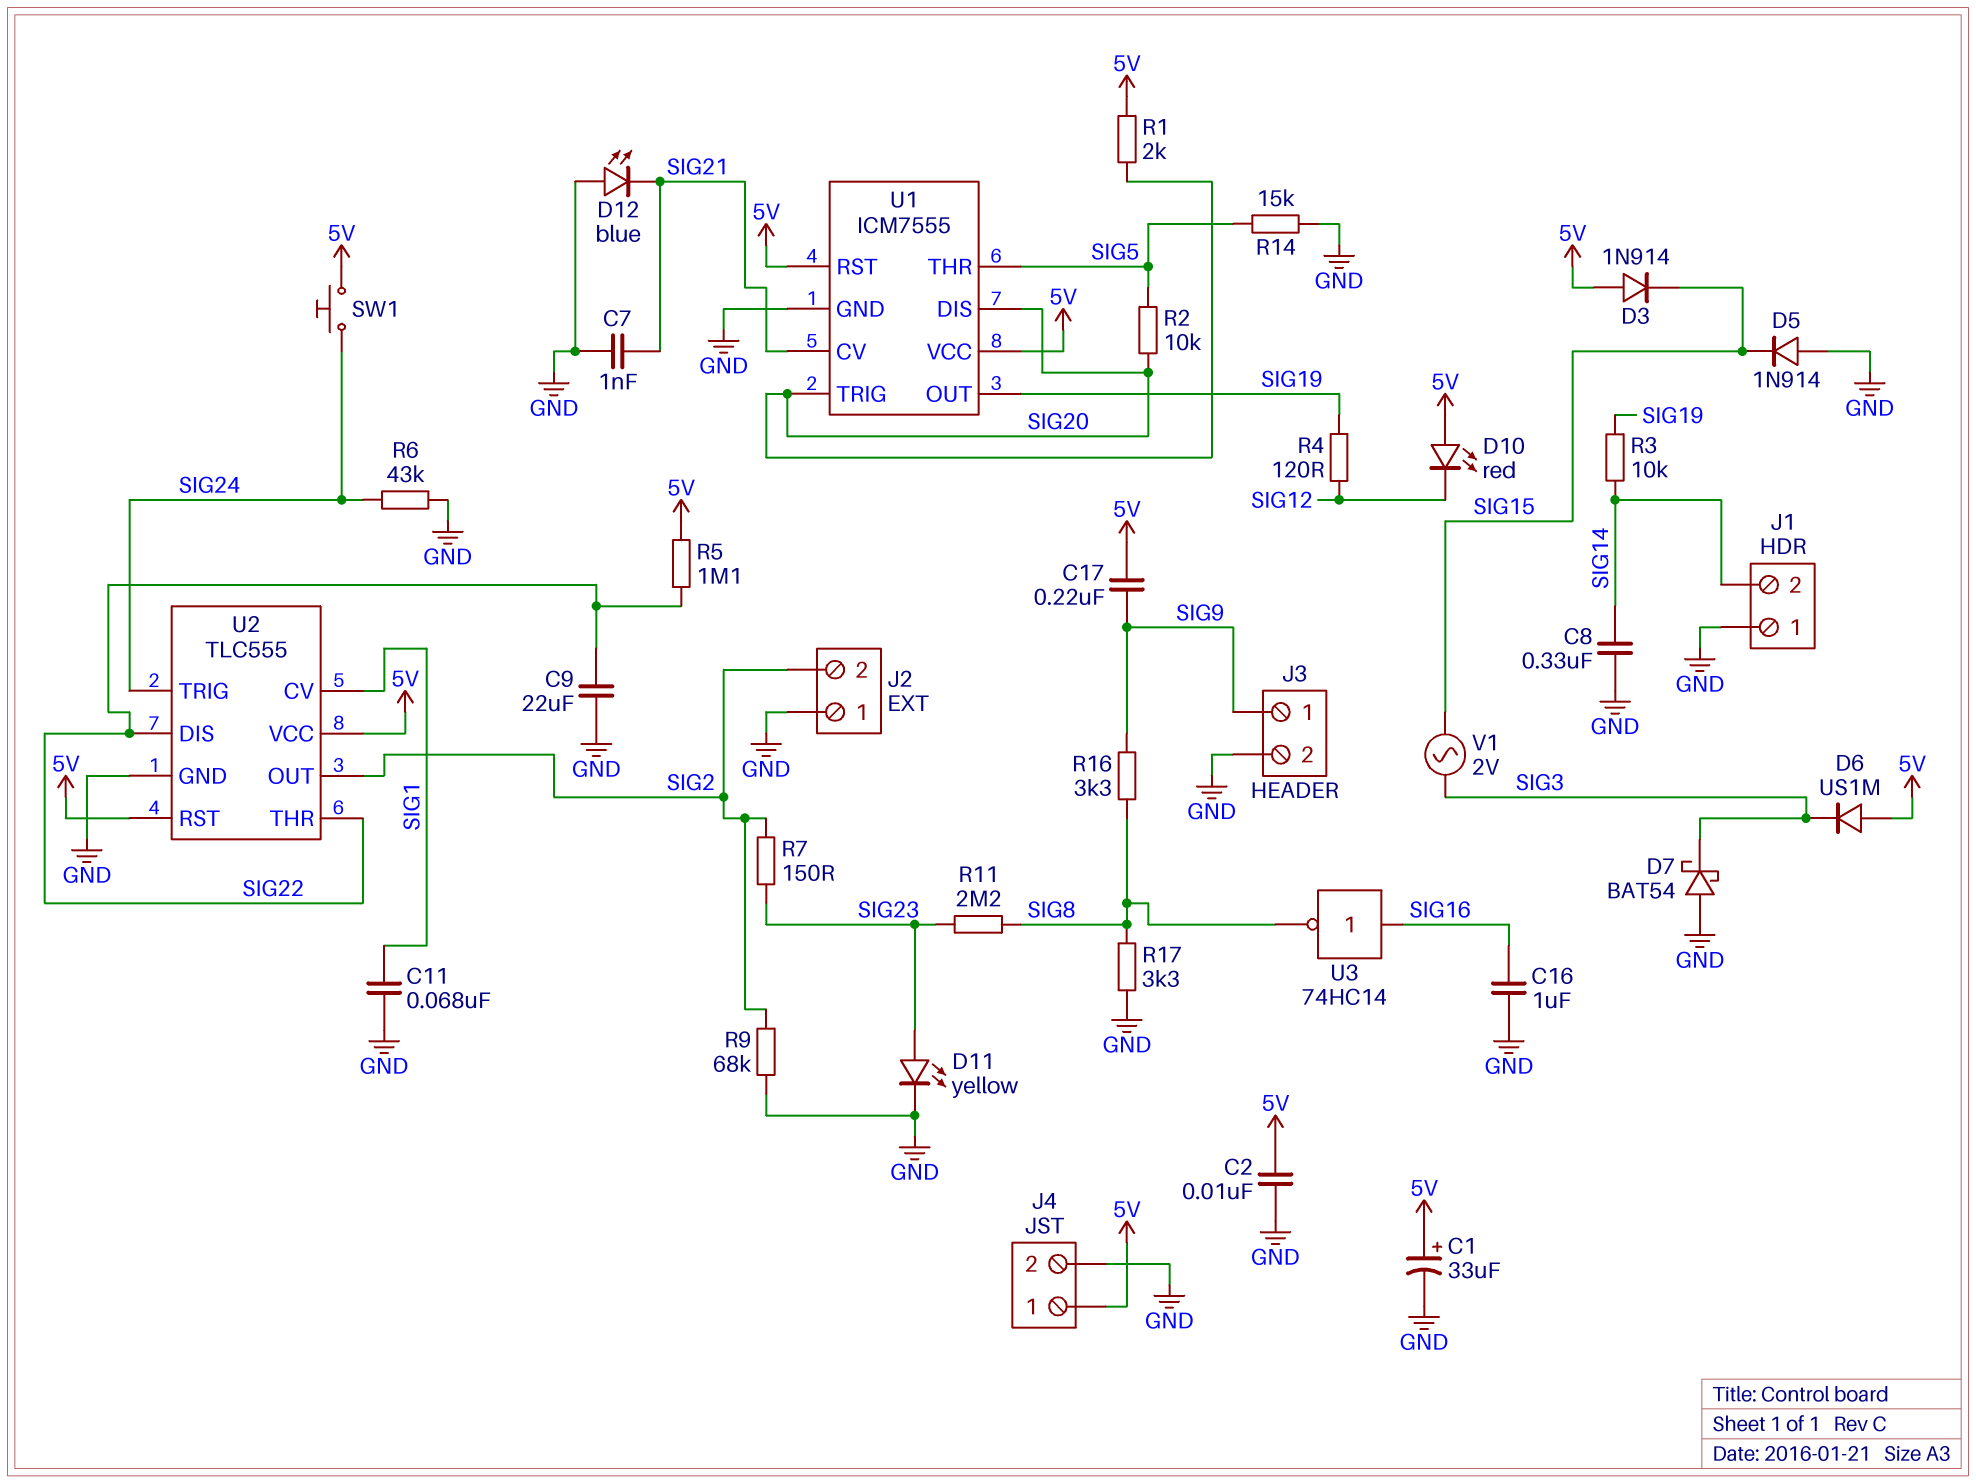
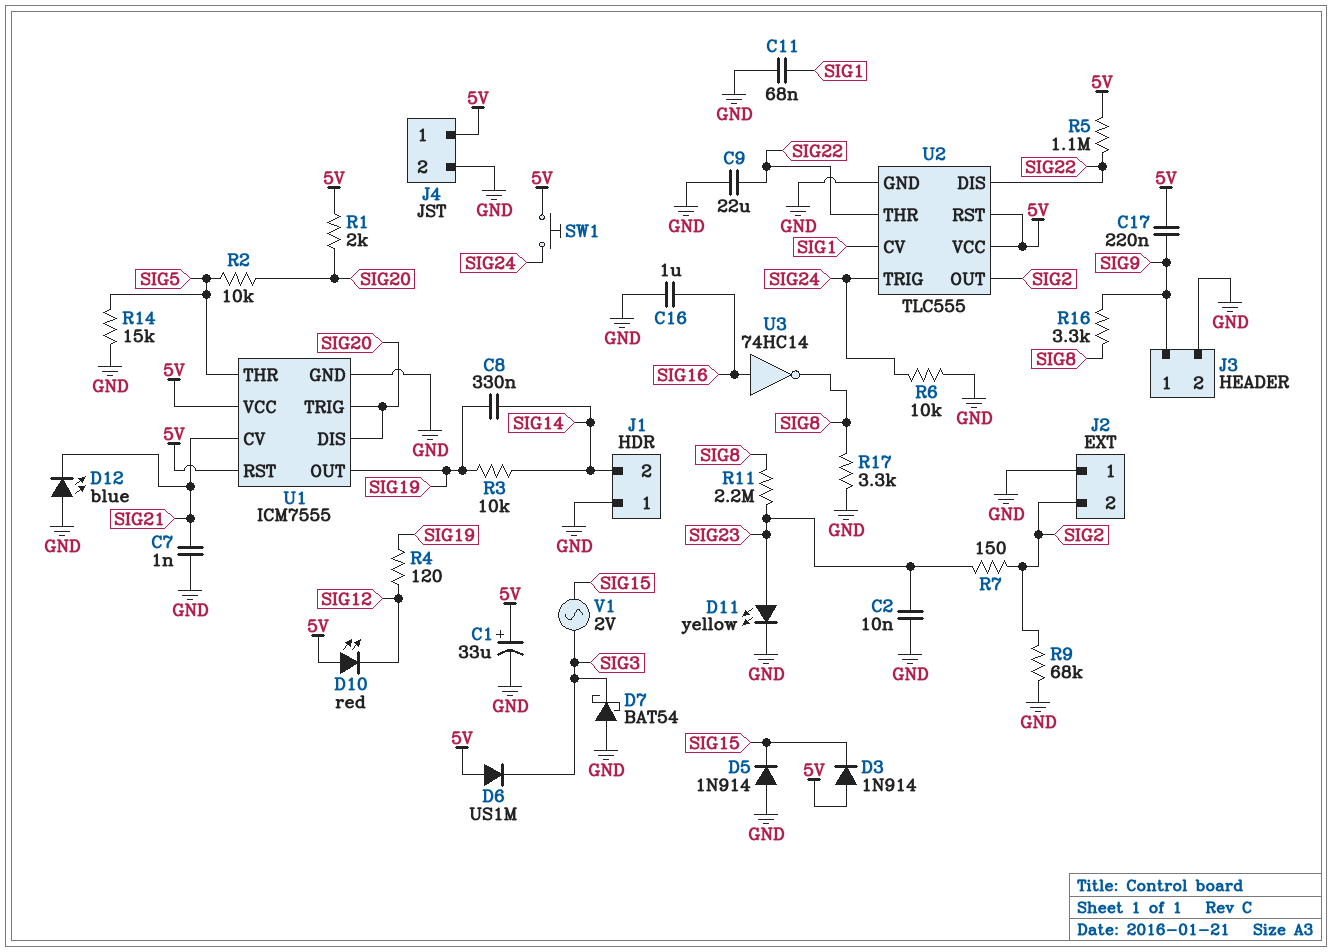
C2: 10nF (5V, GND) -> 10nF (GND, SIG23)
C8: 330nF (GND, SIG14) -> 330nF (SIG14, SIG19)
R6: 43k (GND, SIG24) -> 10k (GND, SIG24)

